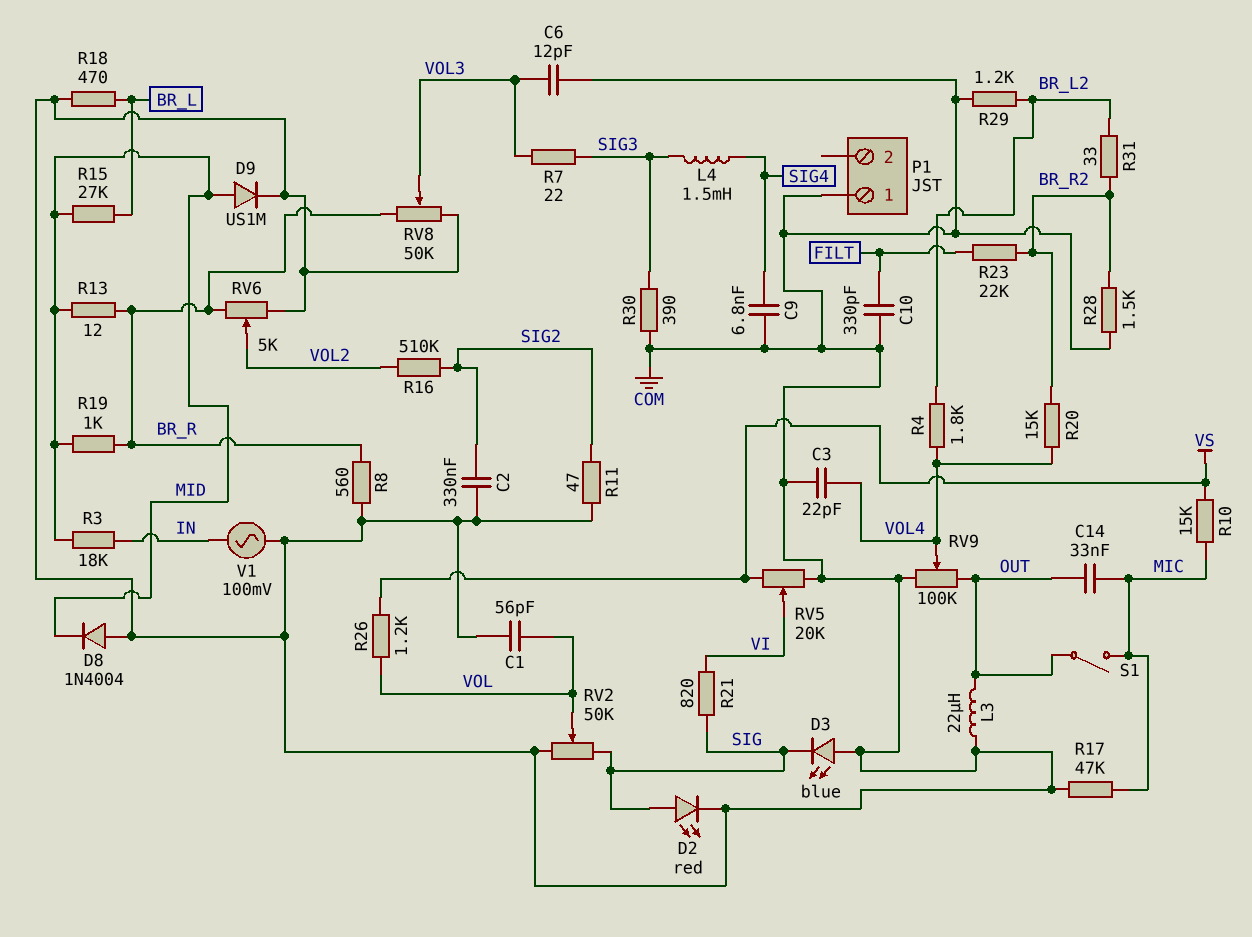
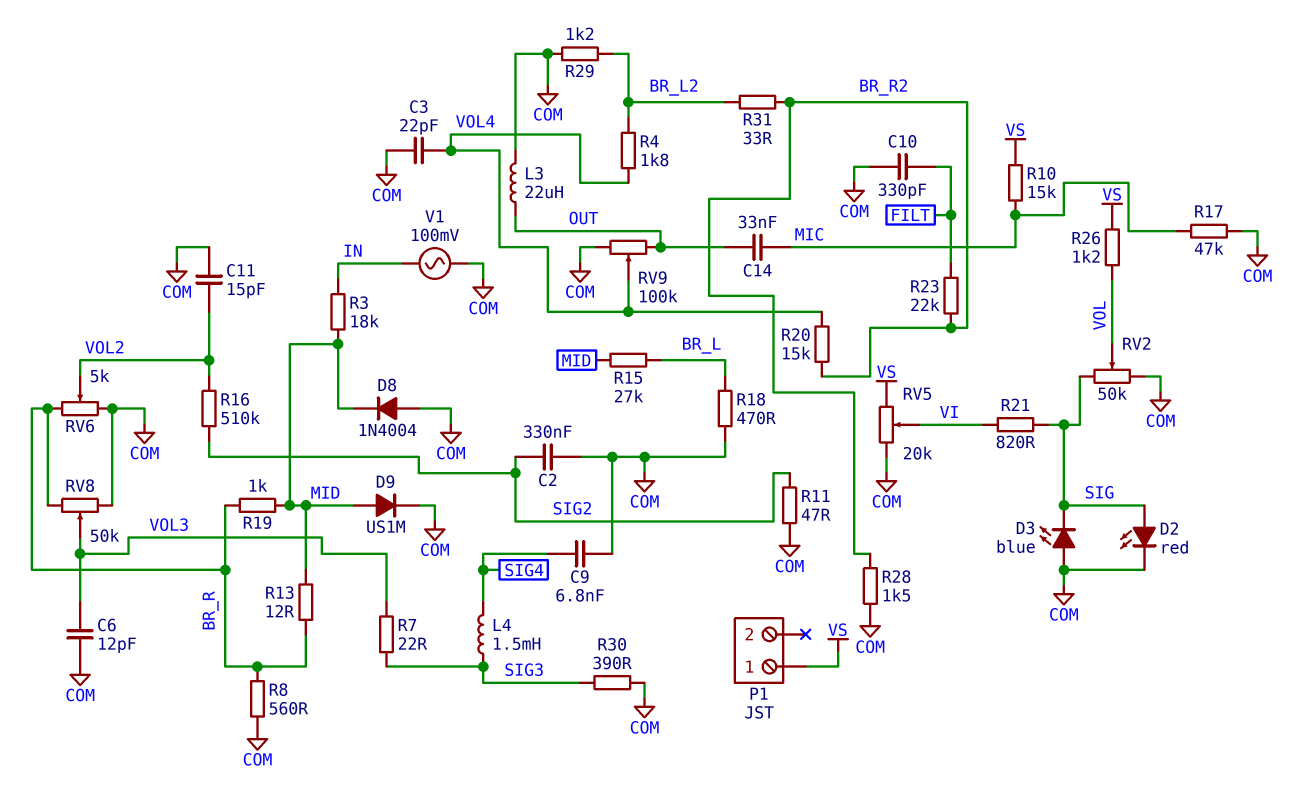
C1: 56pF (COM, VOL) -> none
C11: none -> 15pF (COM, VOL2)
P1 pin 1: COM -> VS
S1: switch (MIC, OUT) -> none

